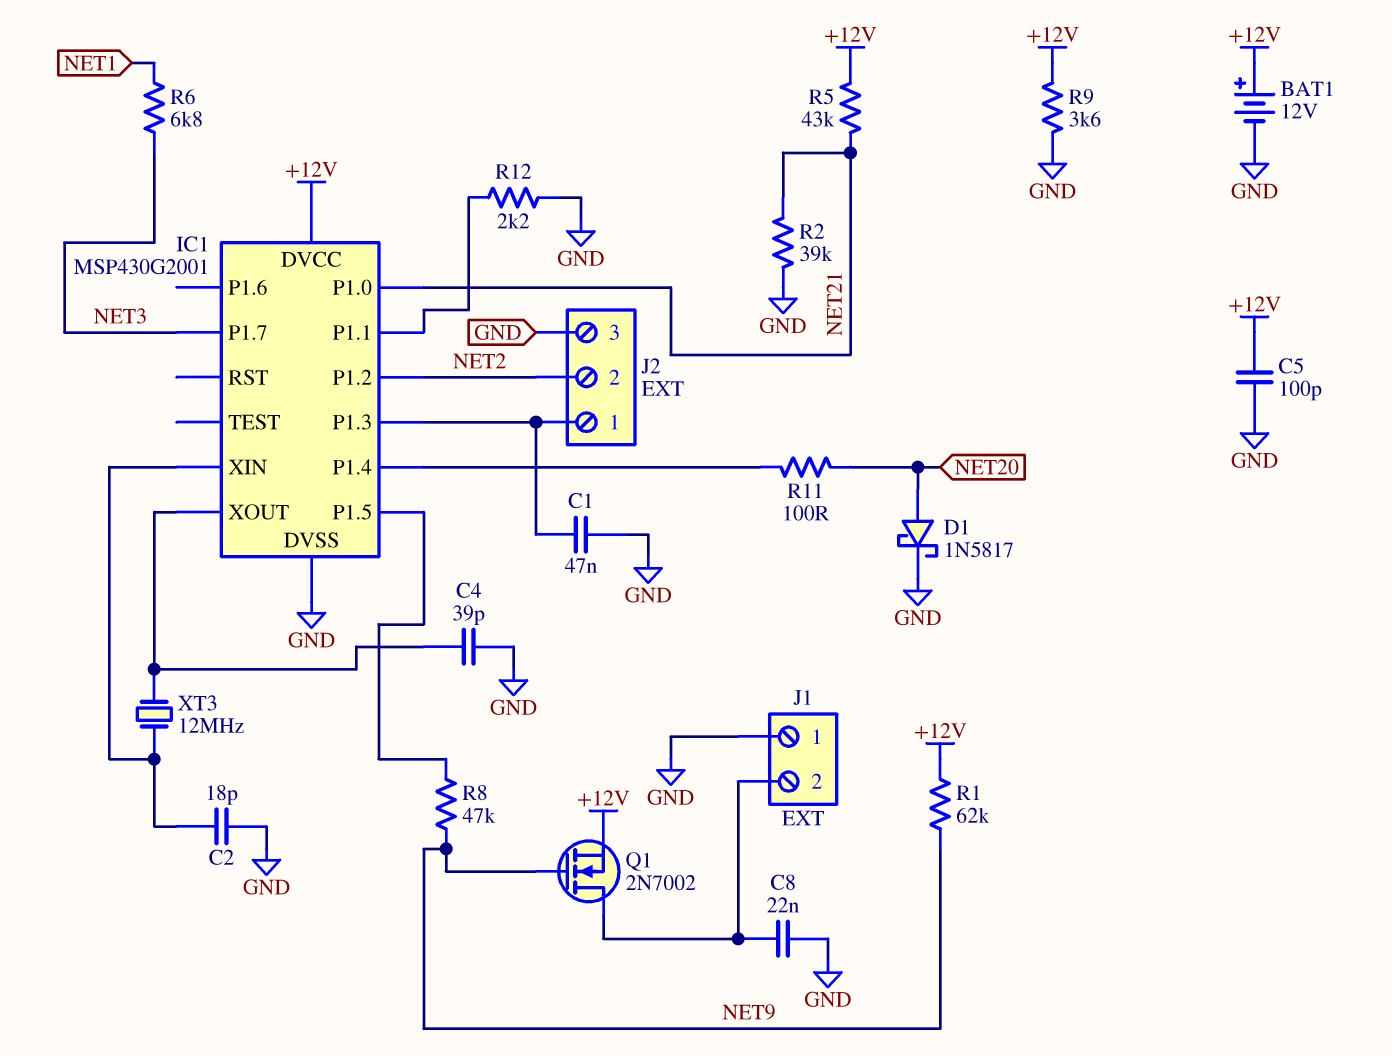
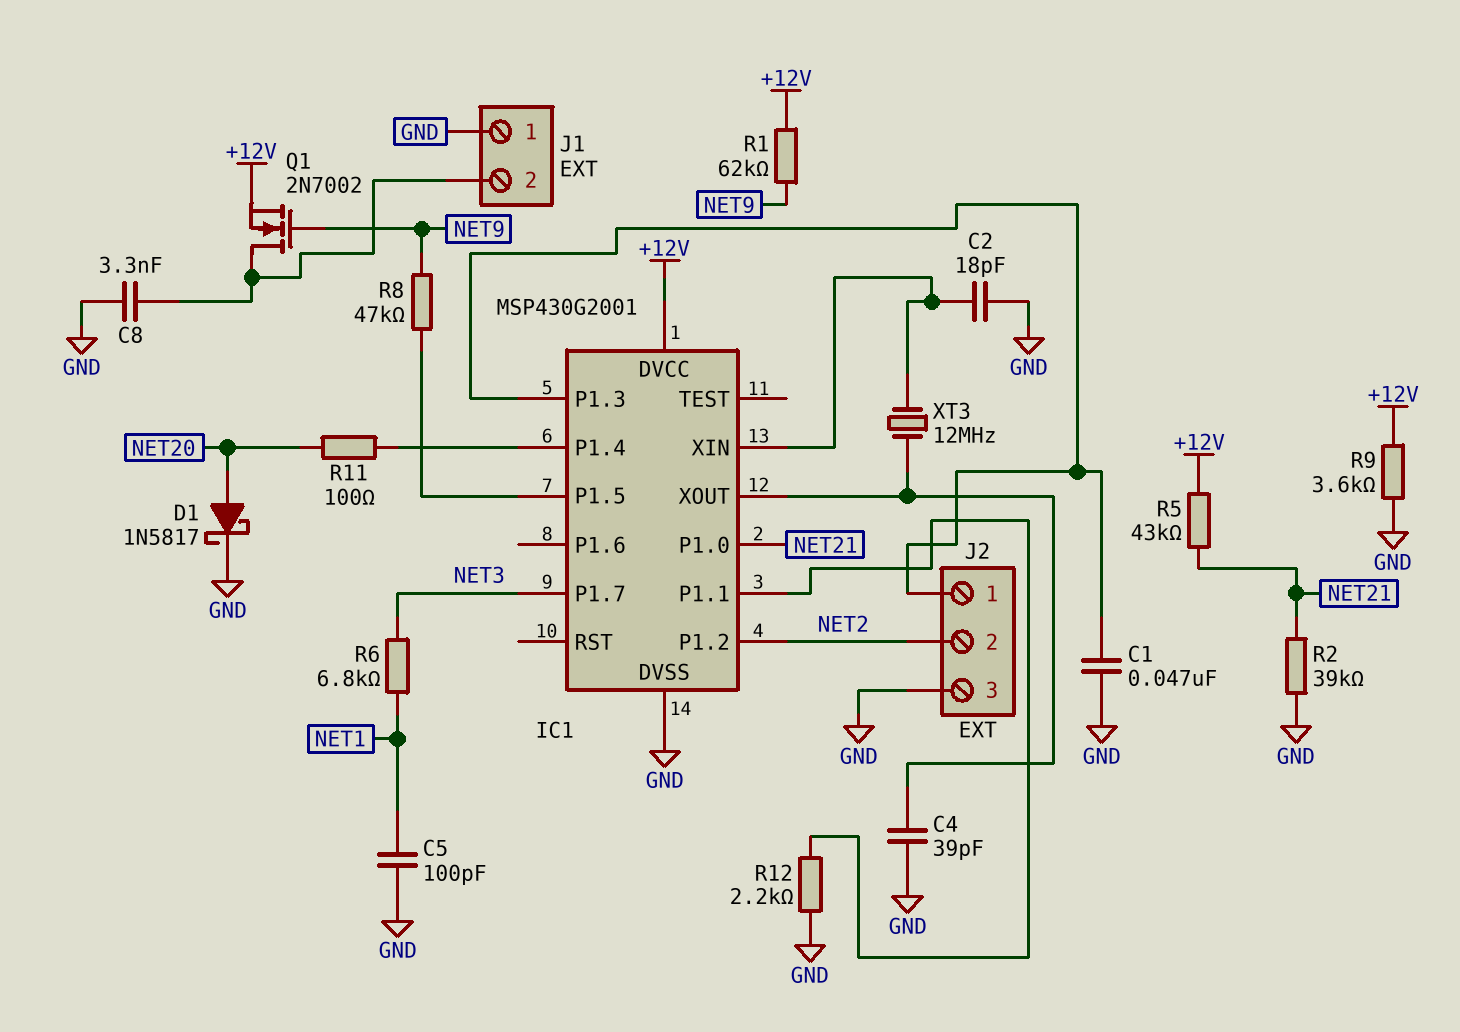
BAT1: 12V (plus +12V, minus GND) -> none
C5: 100pF (+12V, GND) -> 100pF (GND, NET1)
C8: 22nF (GND, J1/2) -> 3.3nF (GND, J1/2)

